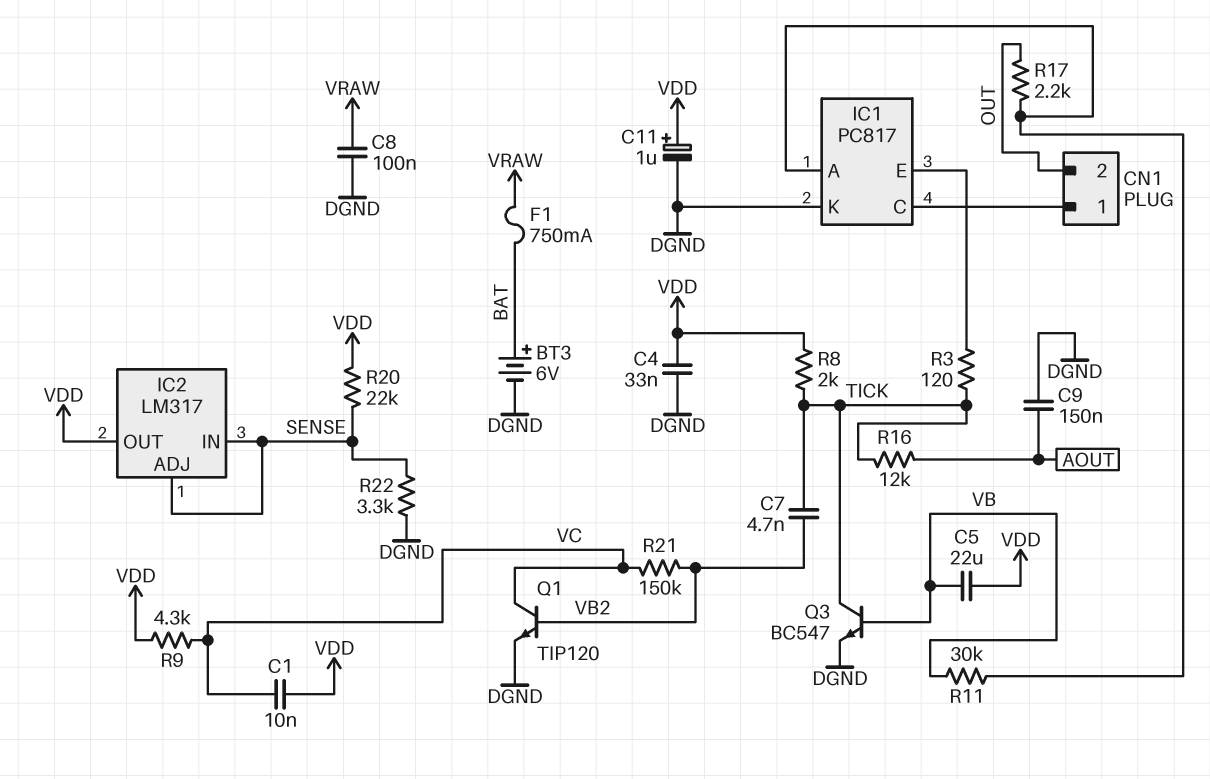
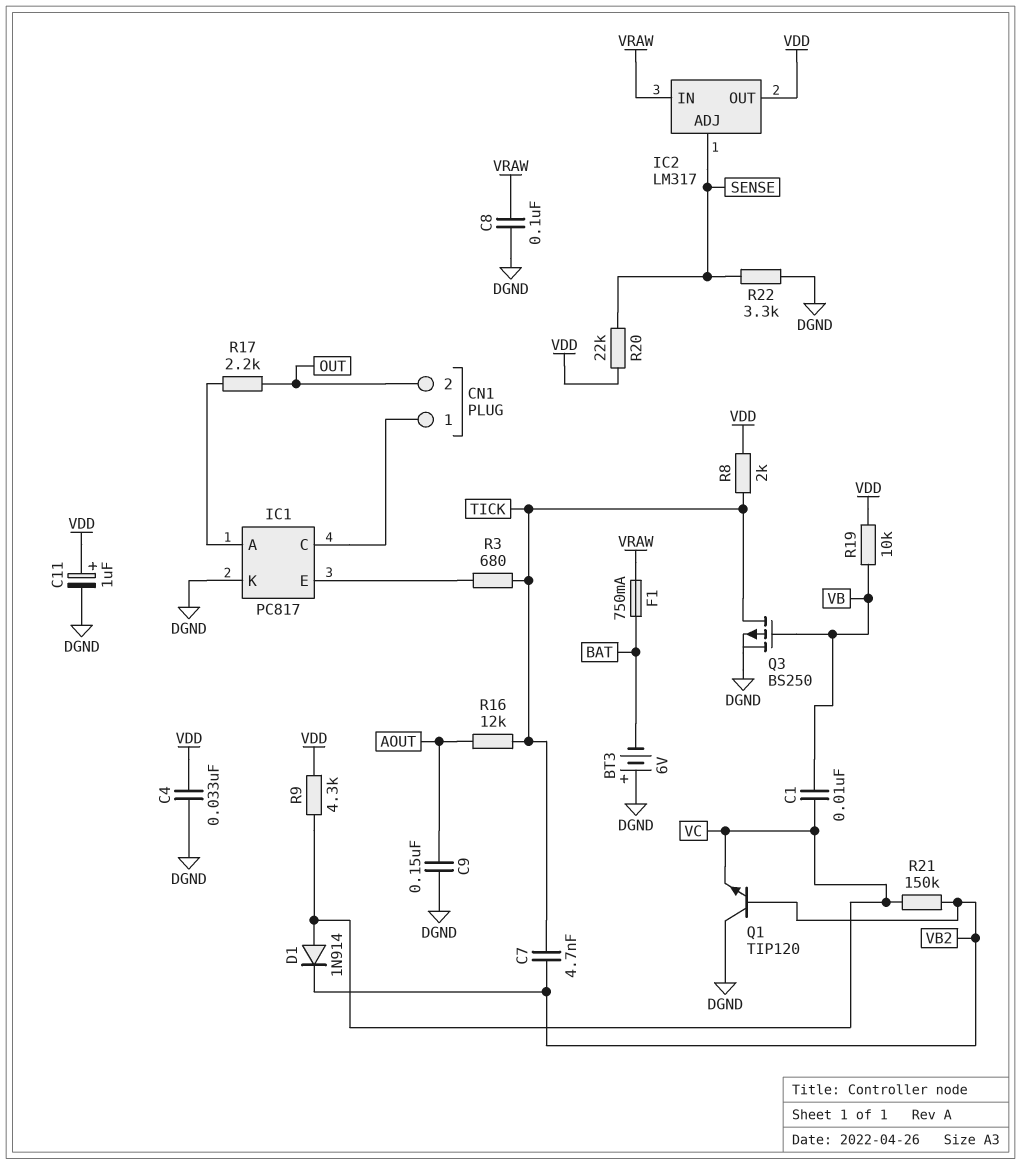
BT3: 6V (plus BAT, minus DGND) -> 6V (plus DGND, minus BAT)
C1: 10nF (VC, VDD) -> 10nF (VB, VC)
C5: 22uF (VB, VDD) -> none
D1: none -> diode 1N914 (A VC, K VB2)
IC2 pin IN: SENSE -> VRAW
Q1: NPN TIP120 (B VB2, C VC, E DGND) -> NPN TIP120 (B VB2, C DGND, E VC)
Q3: NPN BC547 (B VB, C TICK, E DGND) -> PMOS BS250 (G VB, D TICK, S DGND)
R3: 120 (IC1/E, TICK) -> 680 (IC1/E, TICK)
R11: 30k (IC1/A, VB) -> none
R19: none -> 10k (VB, VDD)

